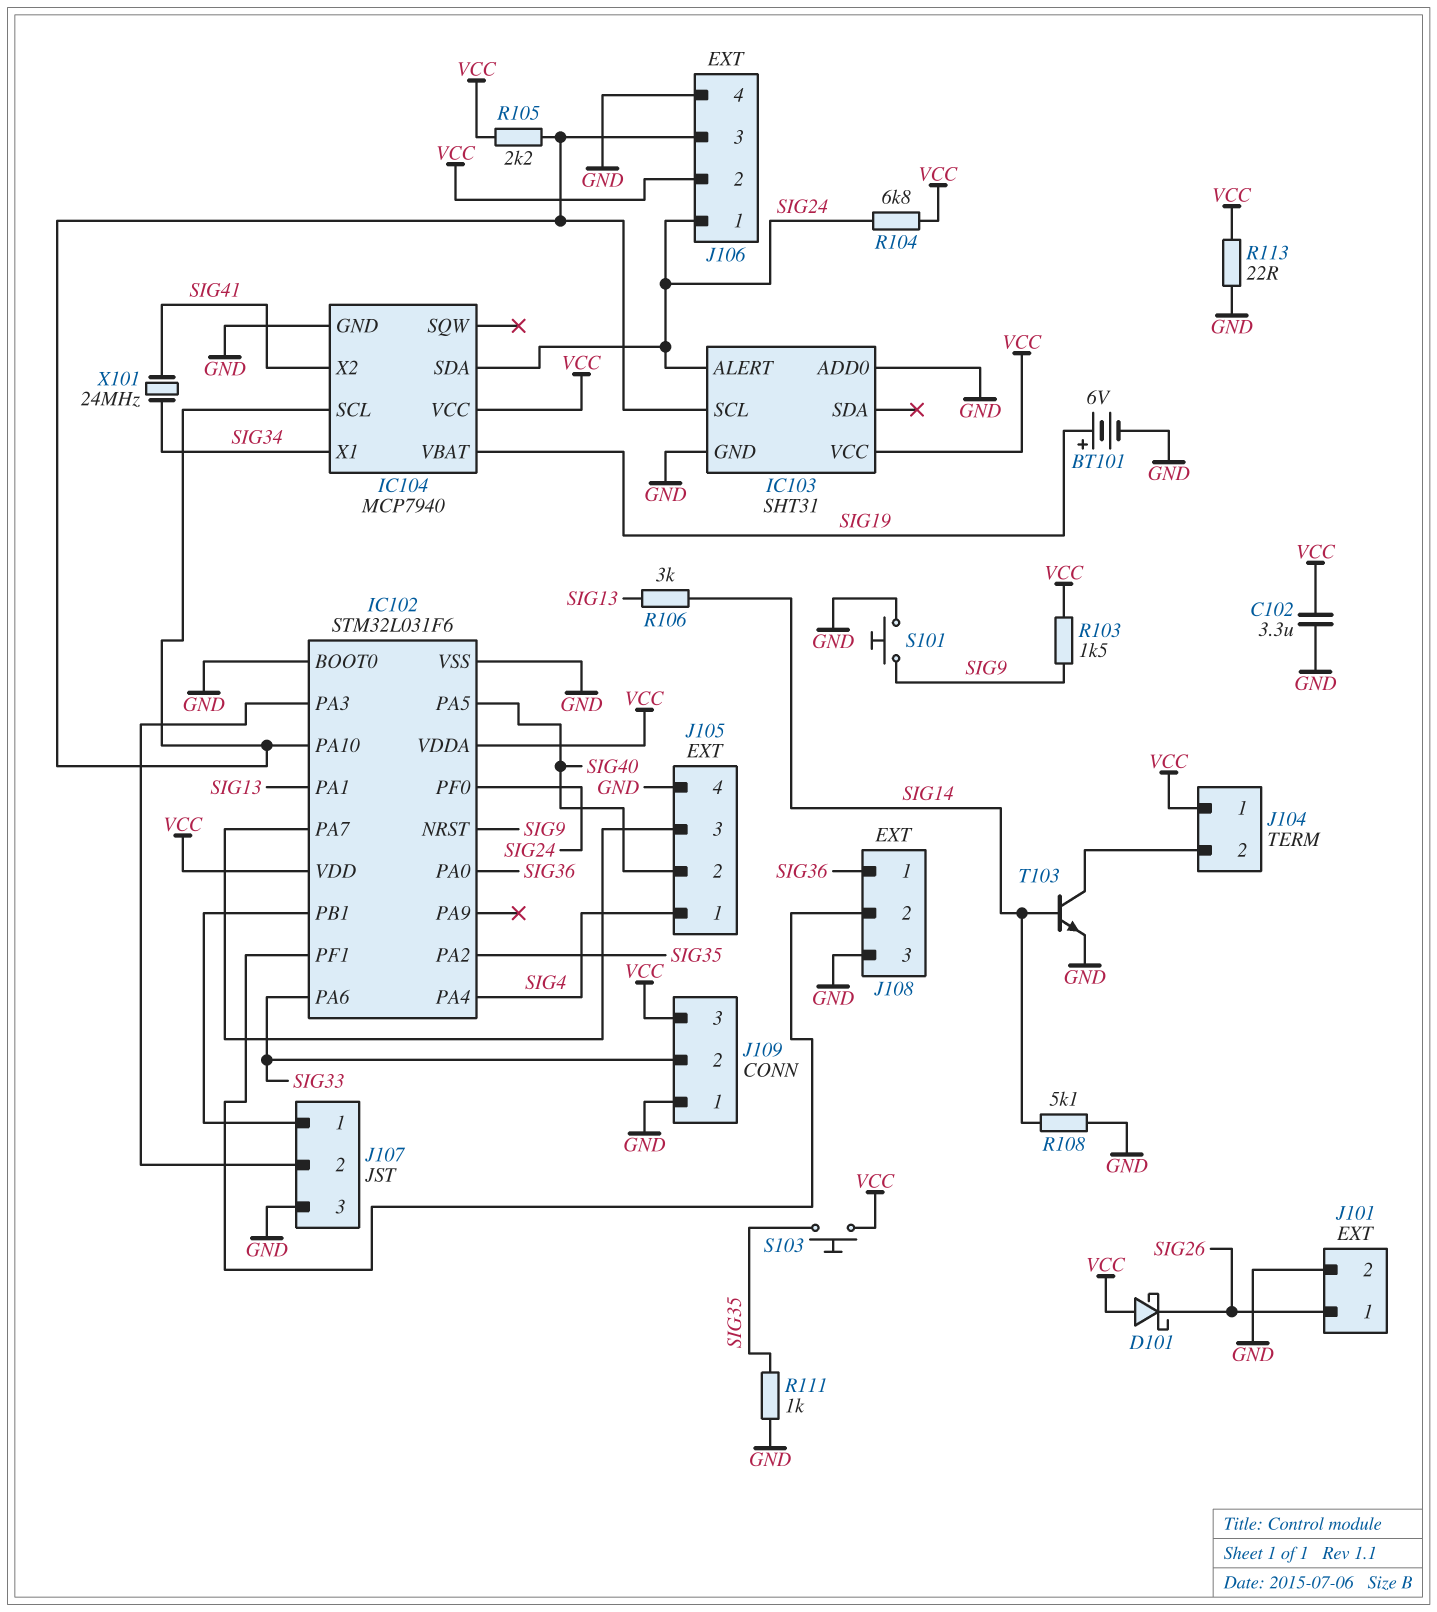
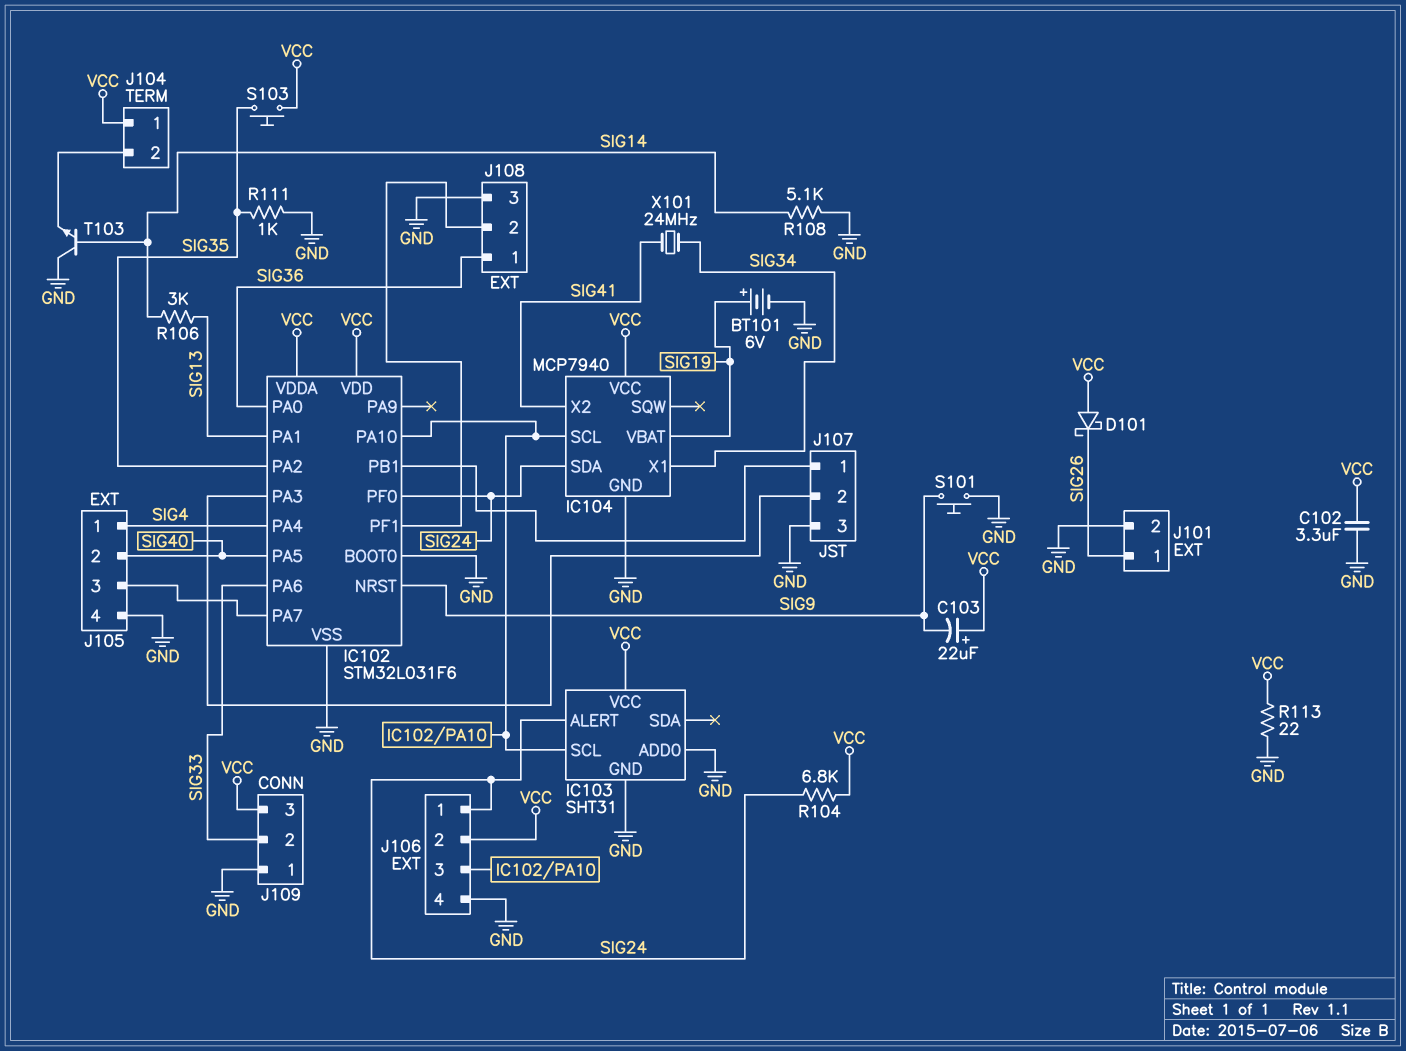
C103: none -> 22uF (plus VCC, minus SIG9)
R103: 1.5k (SIG9, VCC) -> none
R105: 2.2k (IC102/PA10, VCC) -> none
T103: NPN (B SIG14, C J104/2, E GND) -> NPN (B SIG14, C GND, E J104/2)

